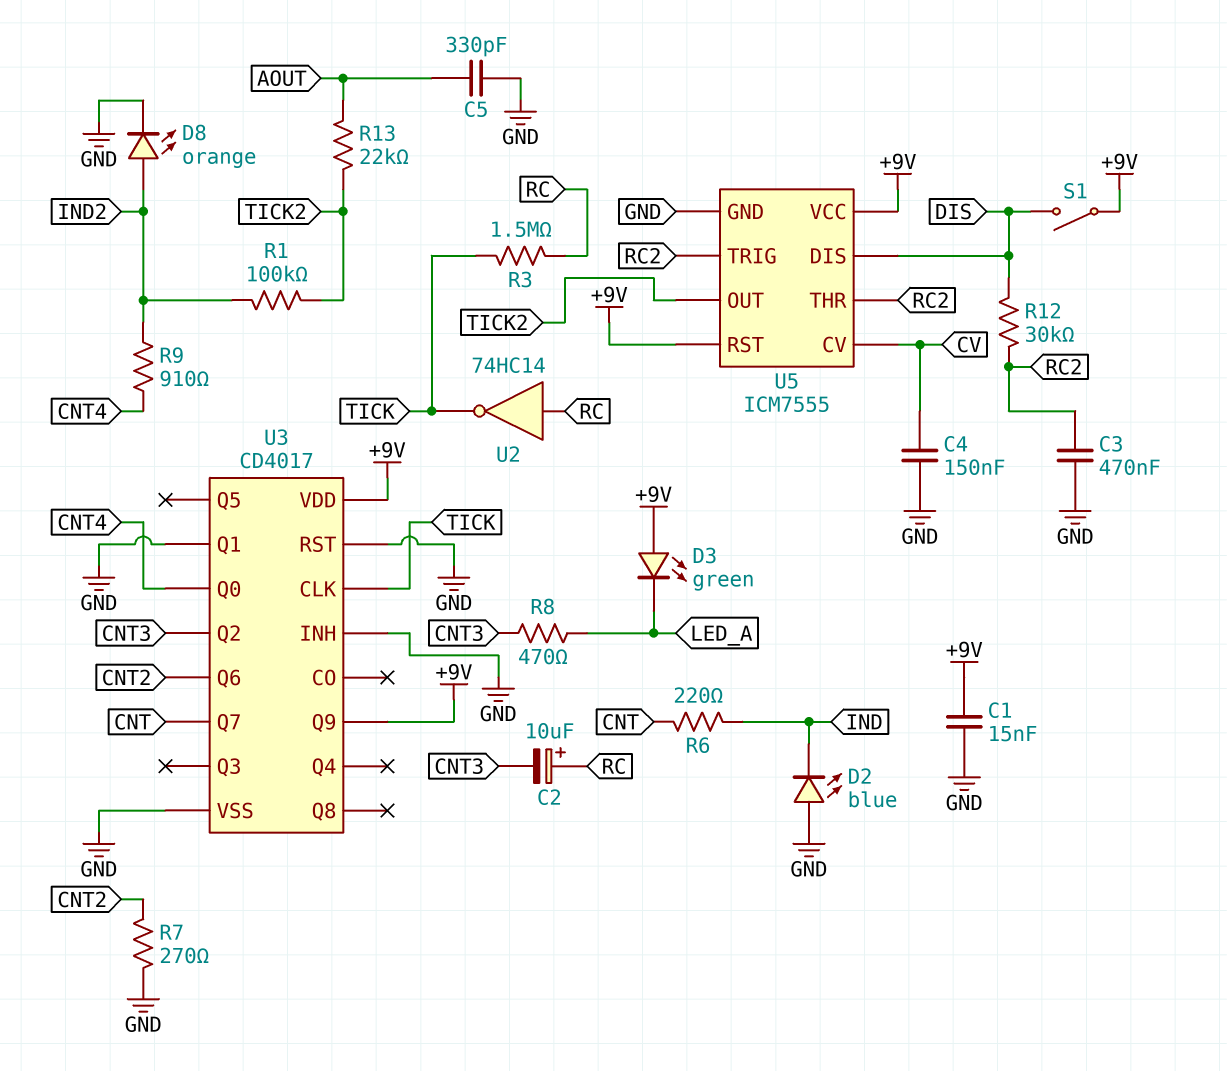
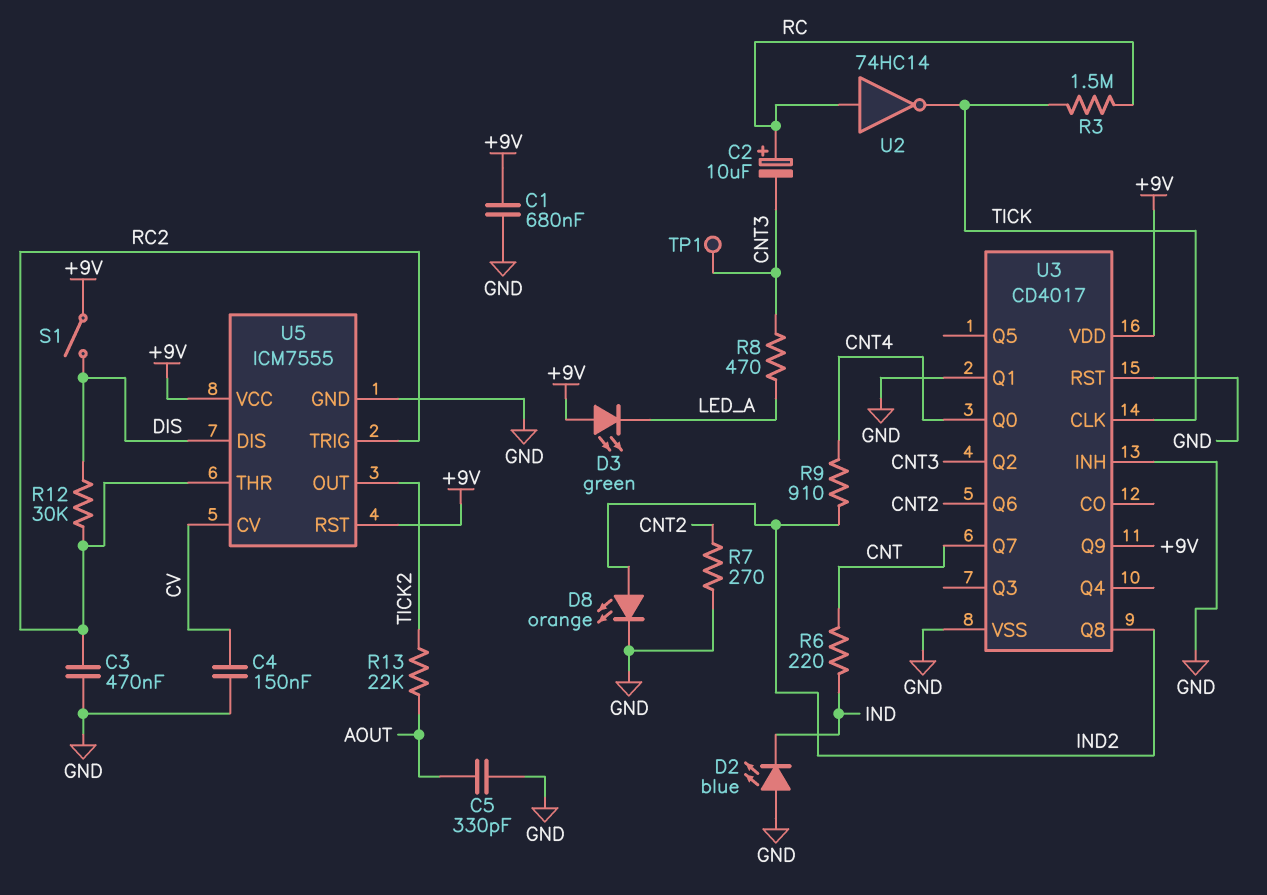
C1: 15nF (+9V, GND) -> 680nF (+9V, GND)
R1: 100k (IND2, TICK2) -> none
TP1: none -> test point (CNT3)
U3 pin Q8: none -> IND2

